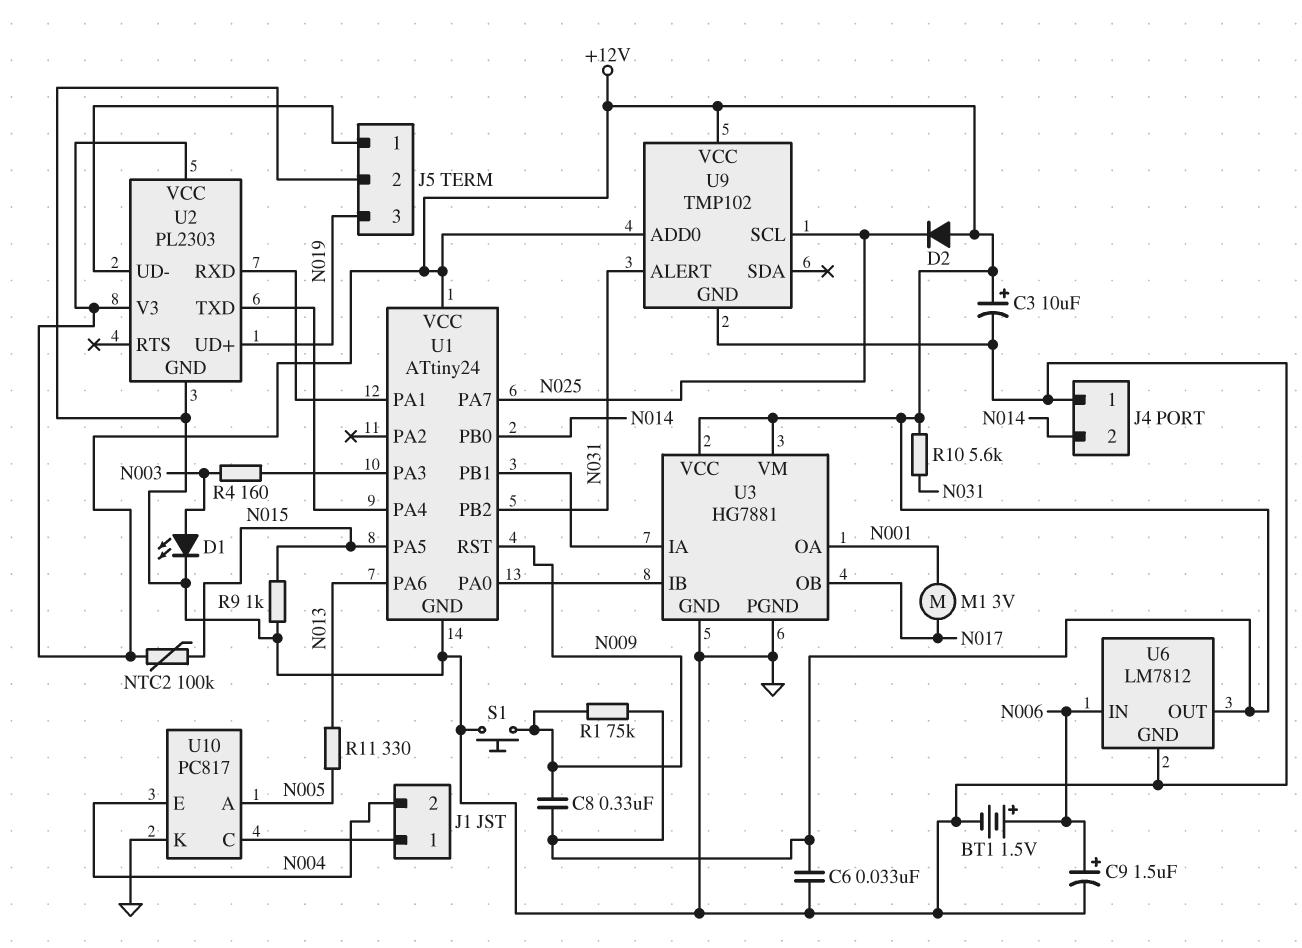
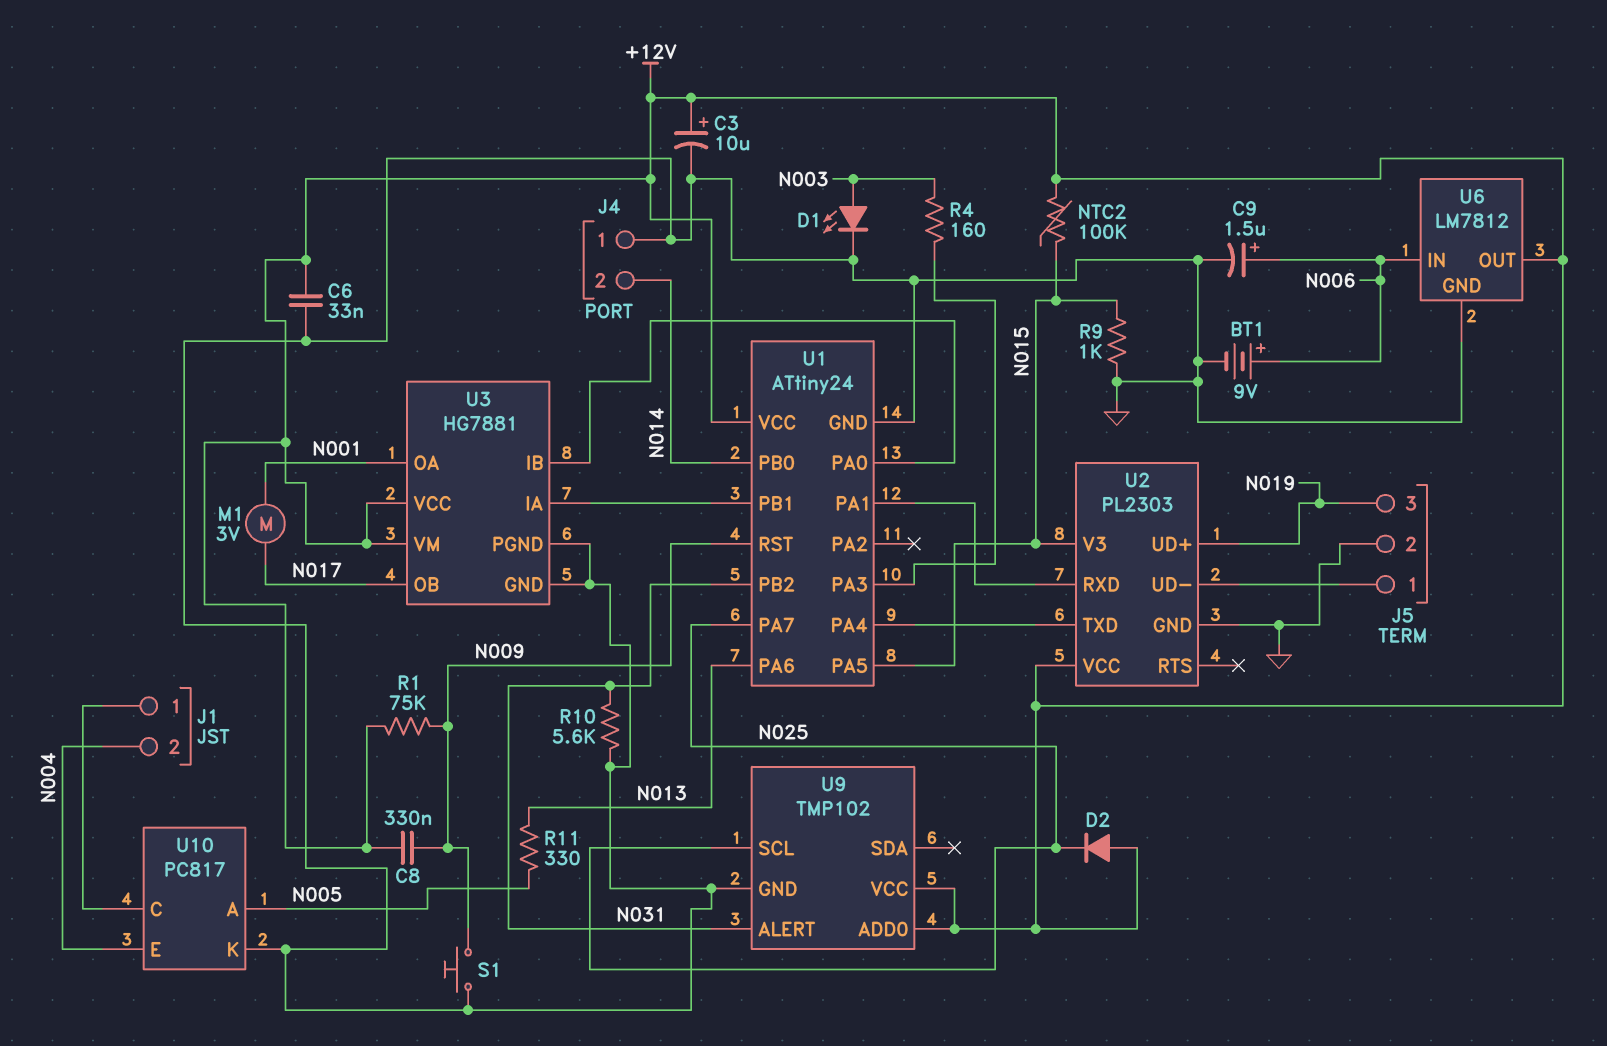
BT1: 1.5V (plus N006, minus GND) -> 9V (plus N006, minus GND)
R10: 5.6k (+12V, N031) -> 5.6k (GND, N031)
U2 pin V3: +12V -> N015

